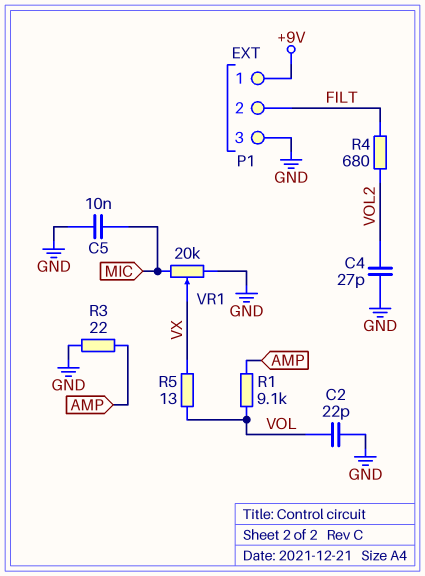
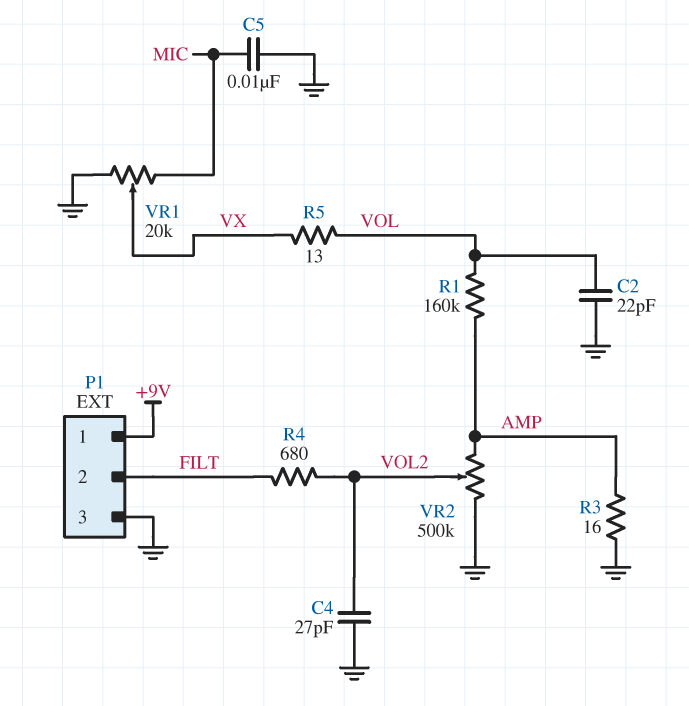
R1: 9.1k (AMP, VOL) -> 160k (AMP, VOL)
R3: 22 (AMP, GND) -> 16 (AMP, GND)
VR2: none -> 500k (AMP, GND, wiper VOL2)

